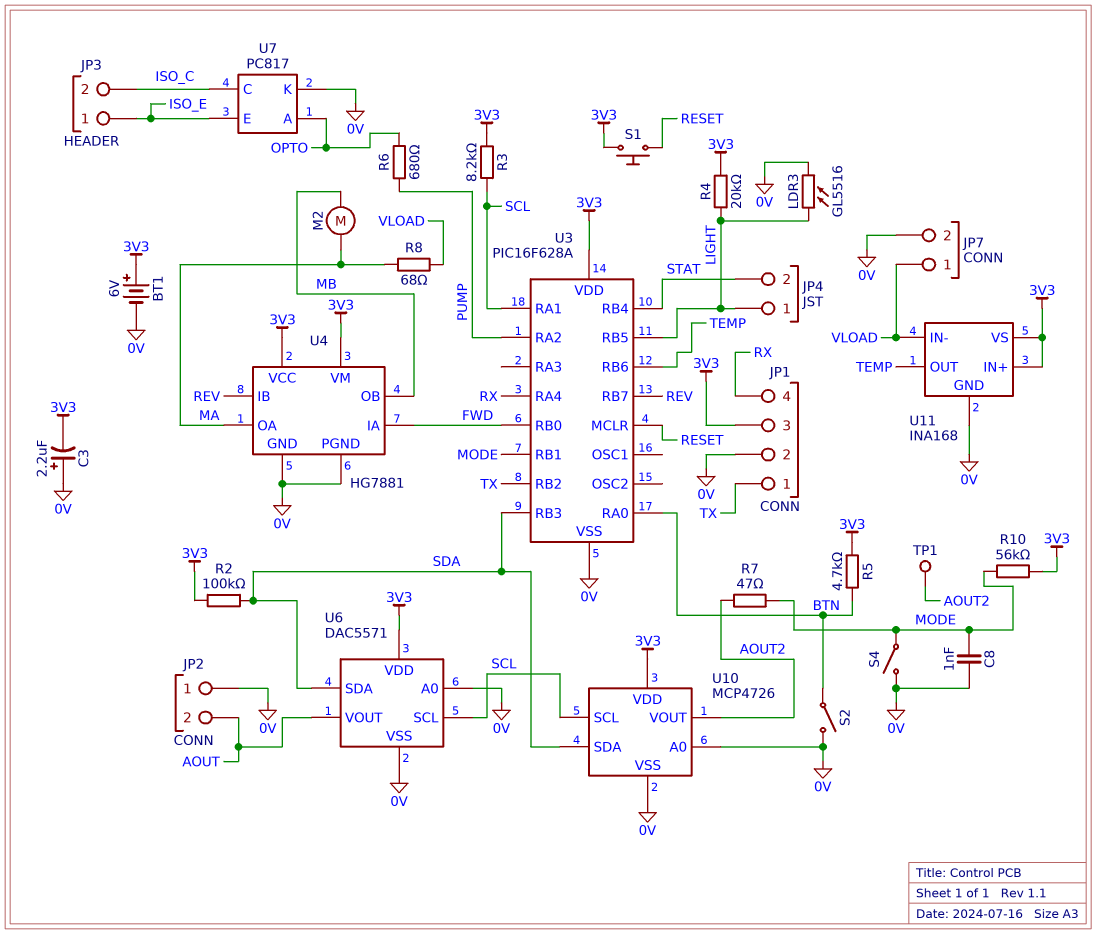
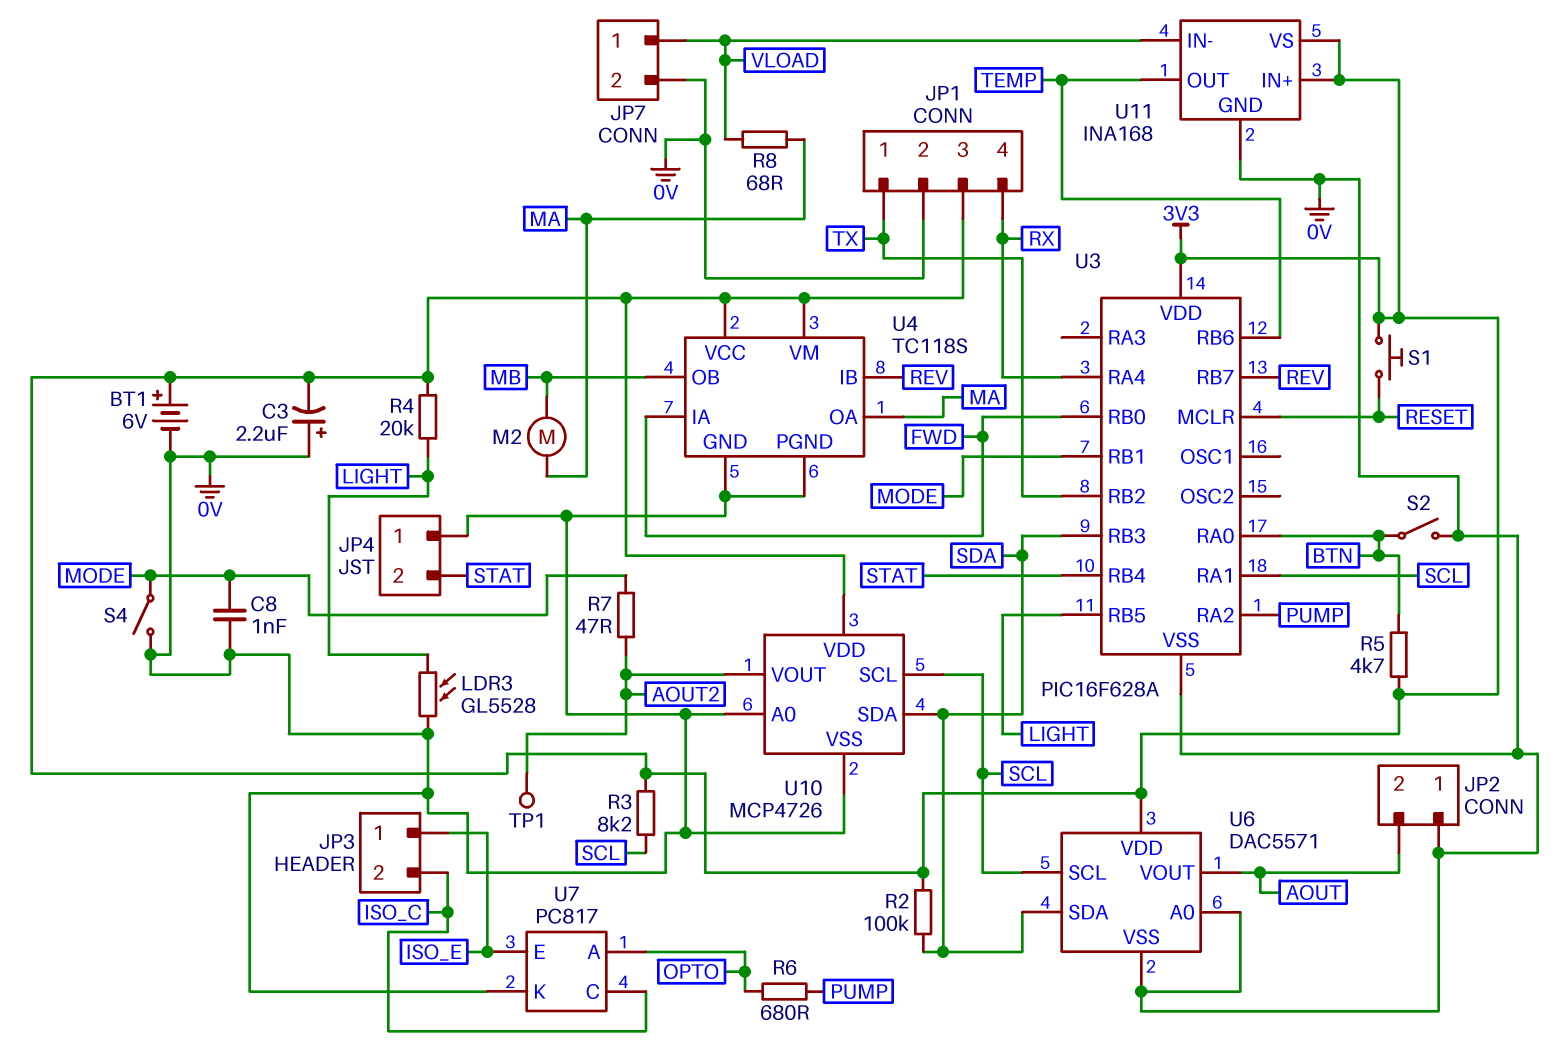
JP4 pin 1: LIGHT -> 0V
LDR3: GL5516 (0V, LIGHT) -> GL5528 (0V, LIGHT)
R10: 56k (3V3, MODE) -> none
U4: HG7881 -> TC118S

